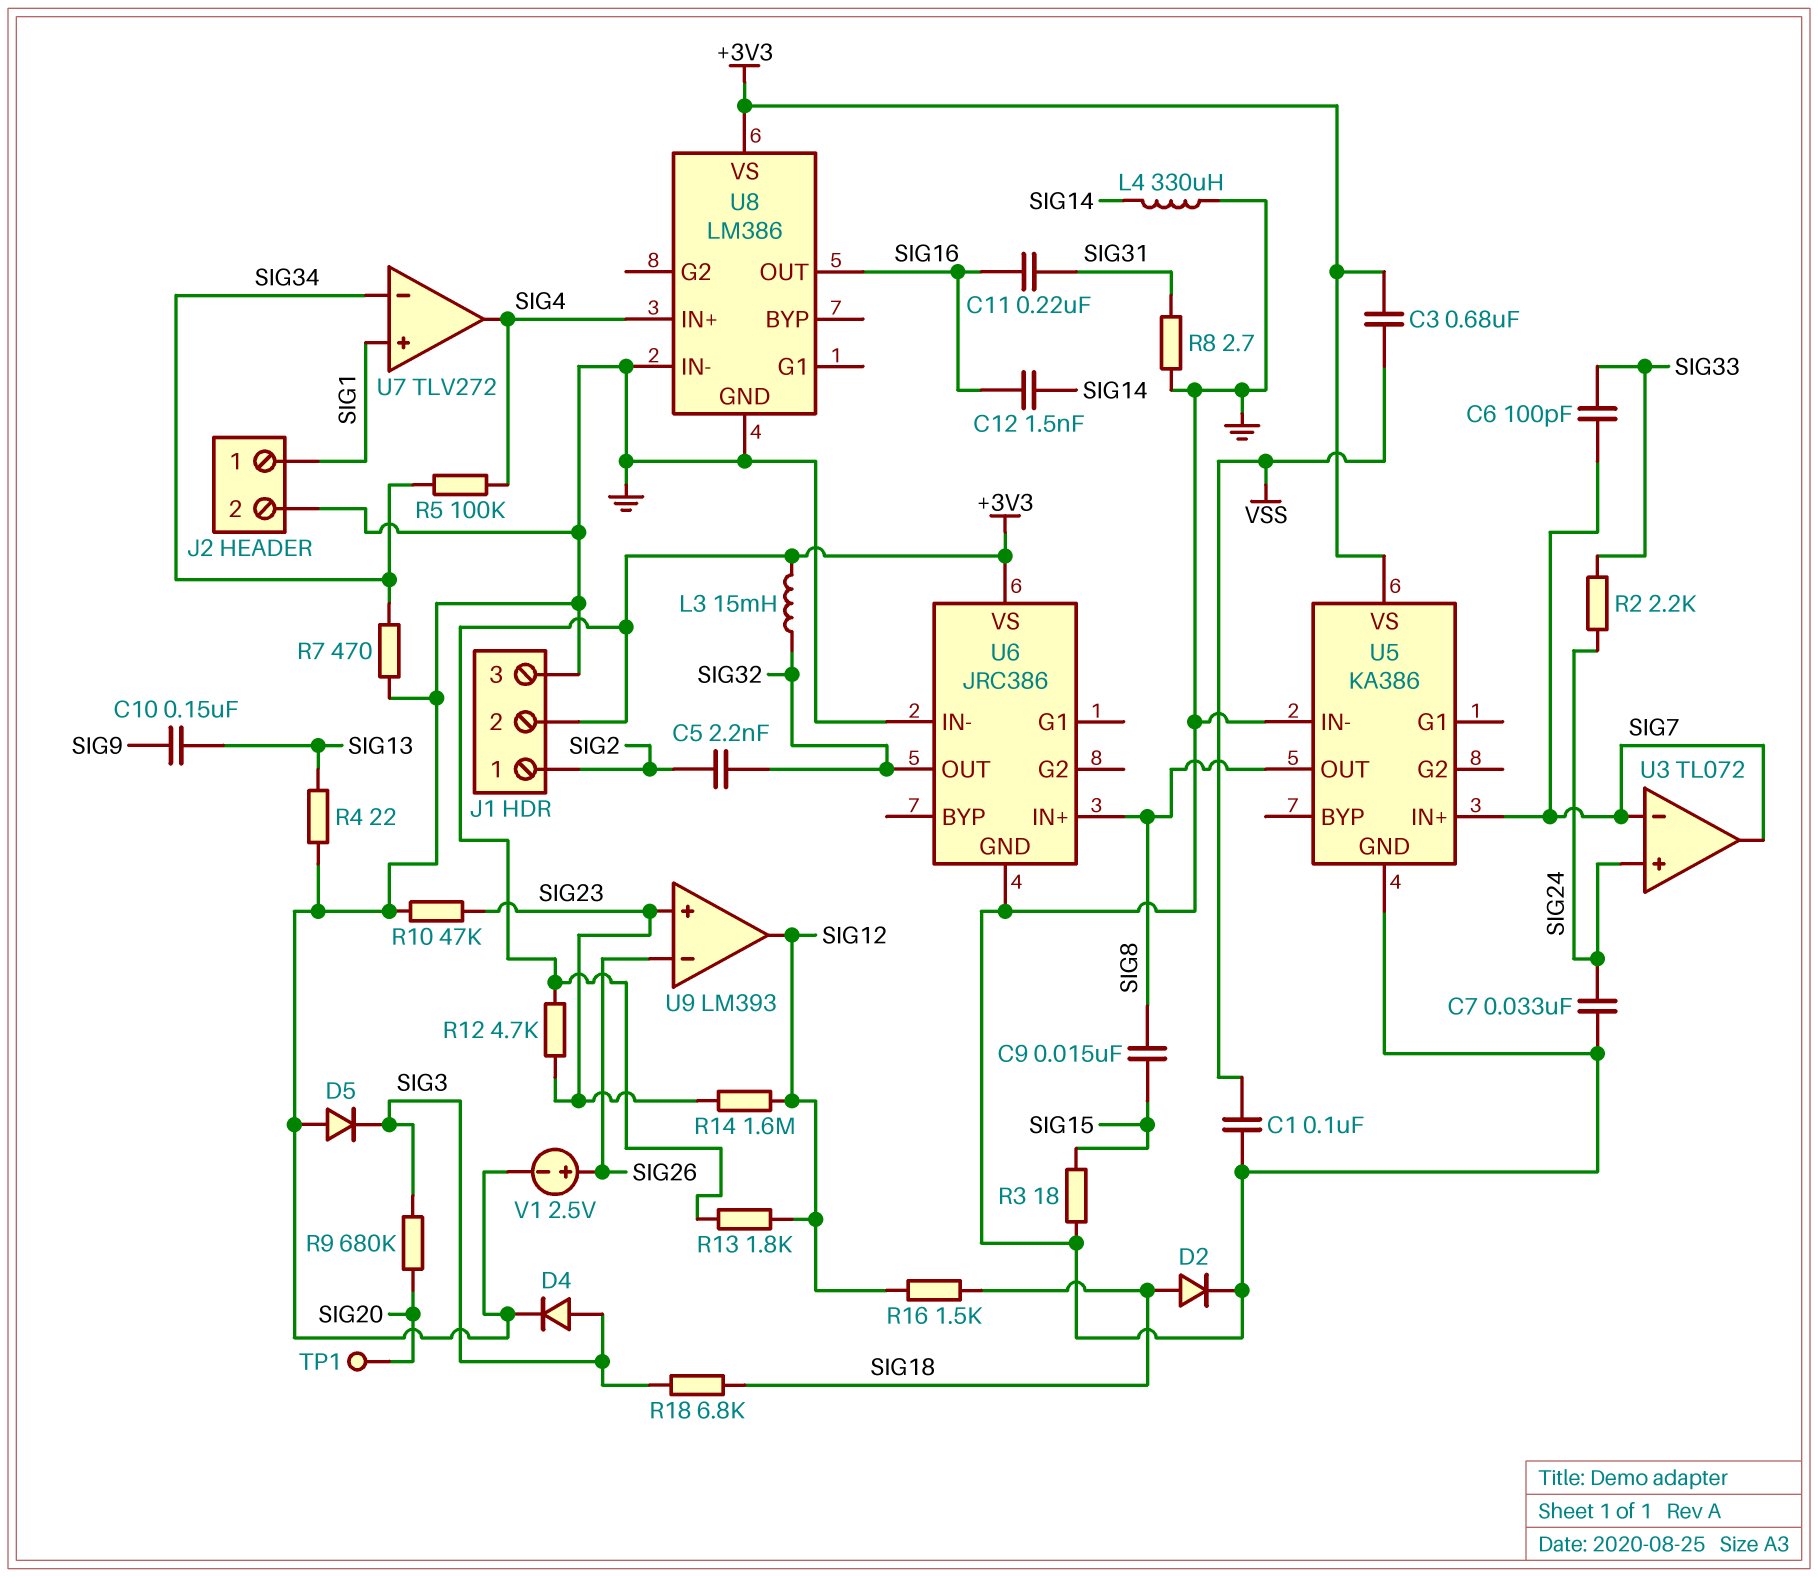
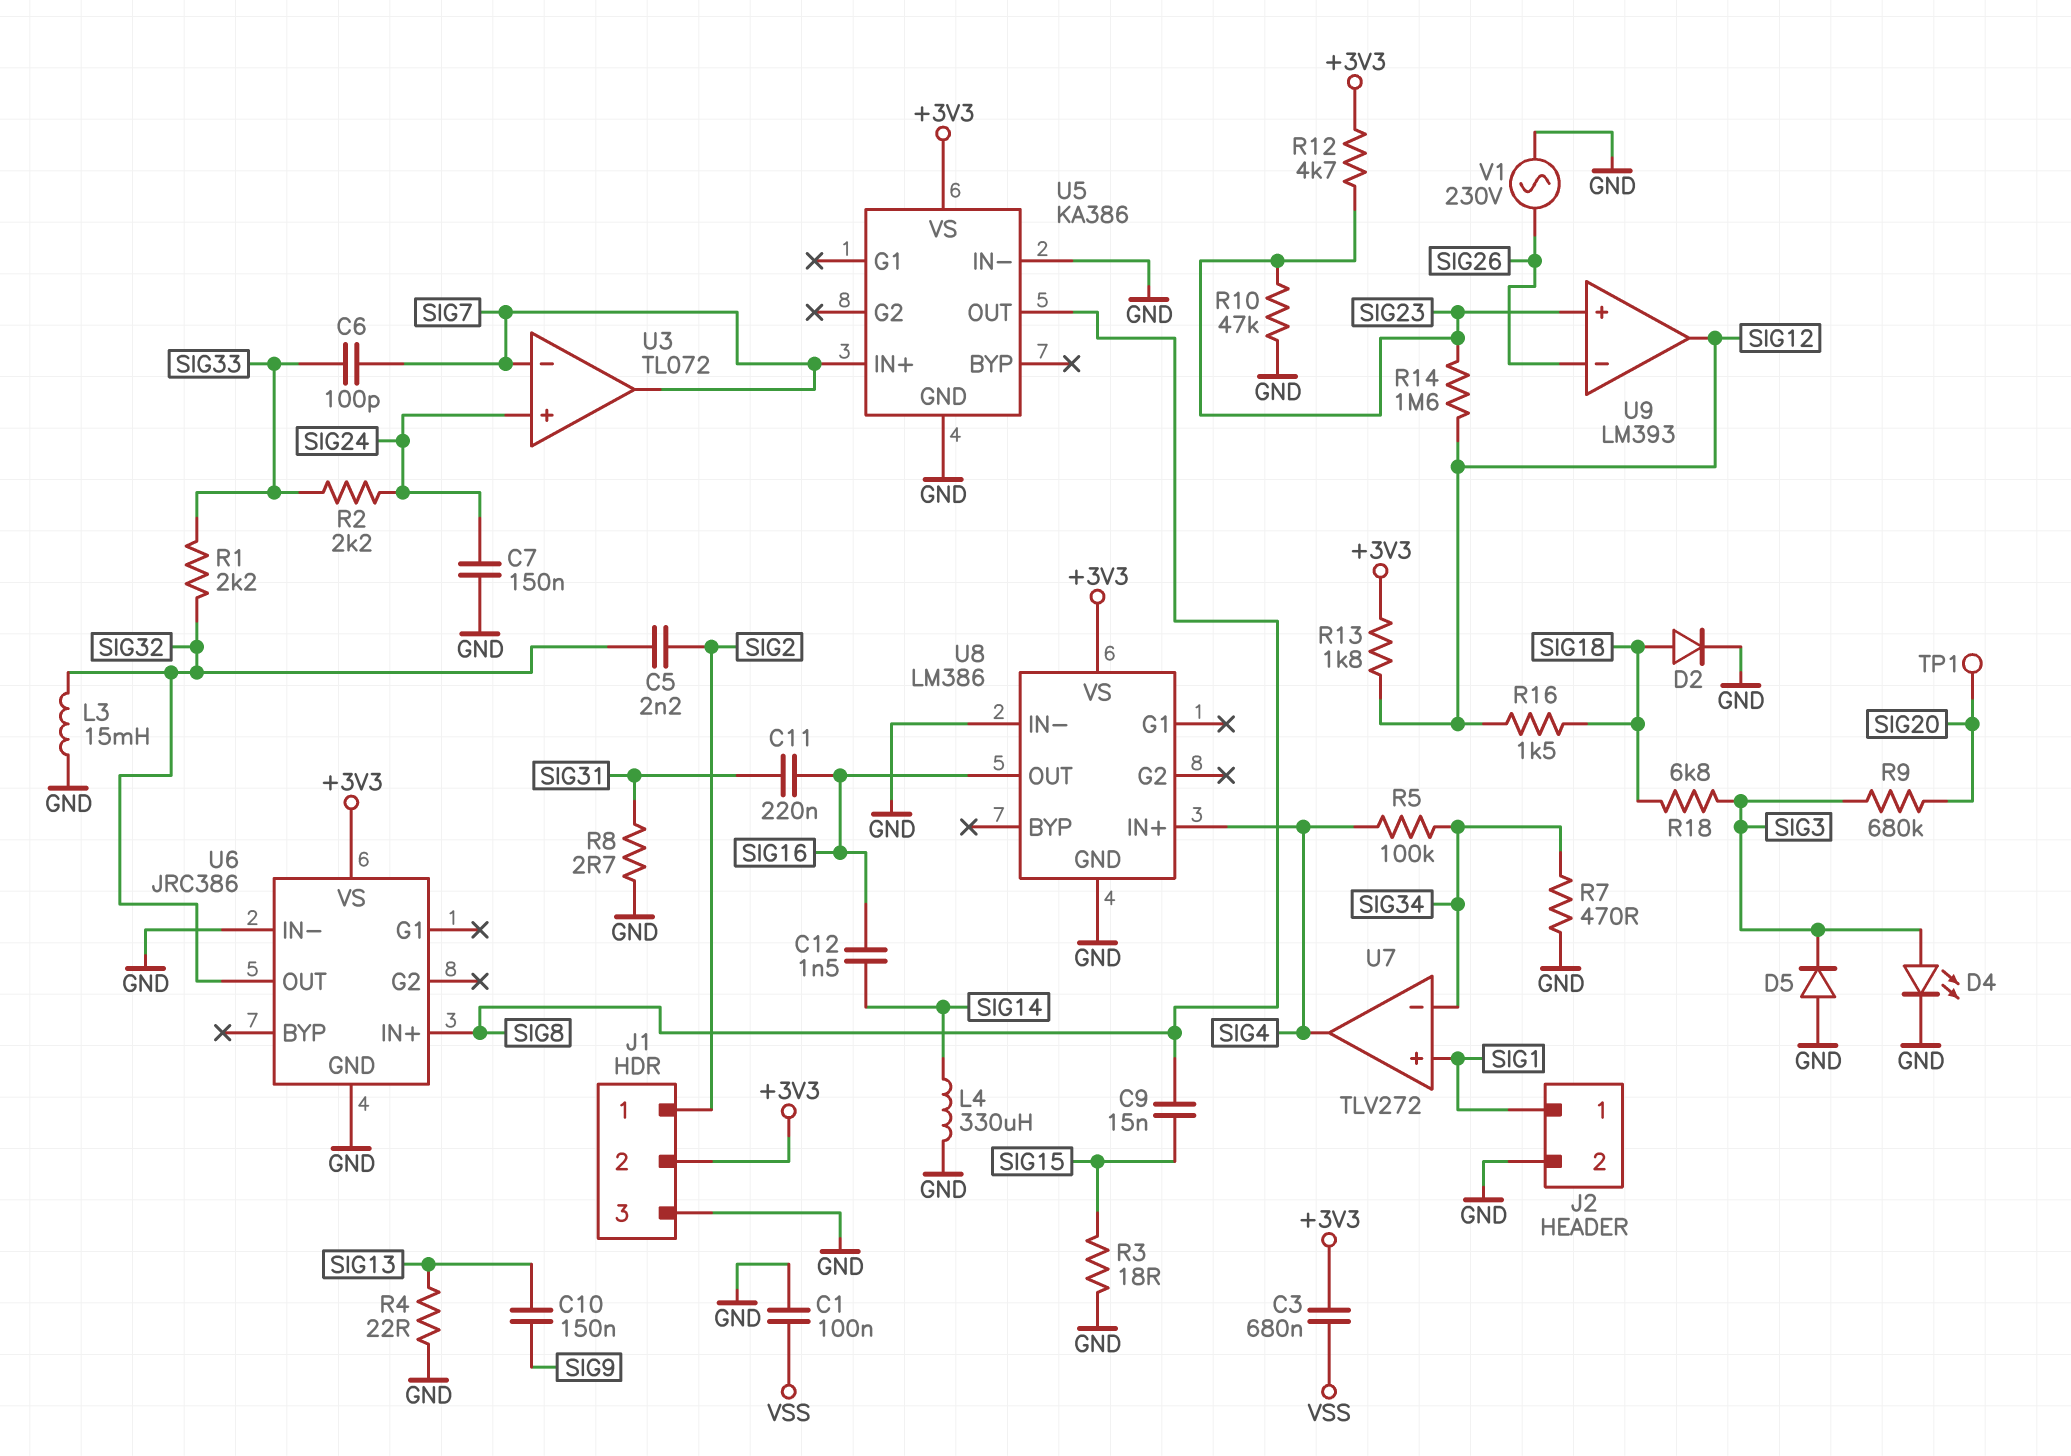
C7: 33nF (GND, SIG24) -> 150nF (GND, SIG24)
D4: diode (A SIG3, K GND) -> LED (A SIG3, K GND)
L3: 15mH (+3V3, SIG32) -> 15mH (GND, SIG32)
R1: none -> 2.2k (SIG32, SIG33)
V1: 2.5V (plus SIG26, minus GND) -> AC 230V (GND, SIG26)

